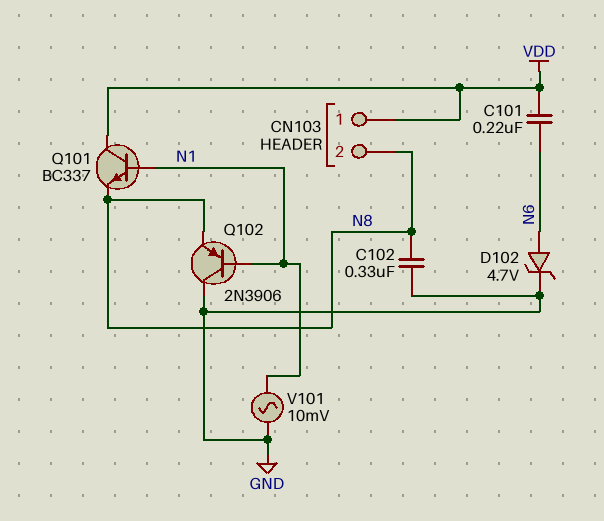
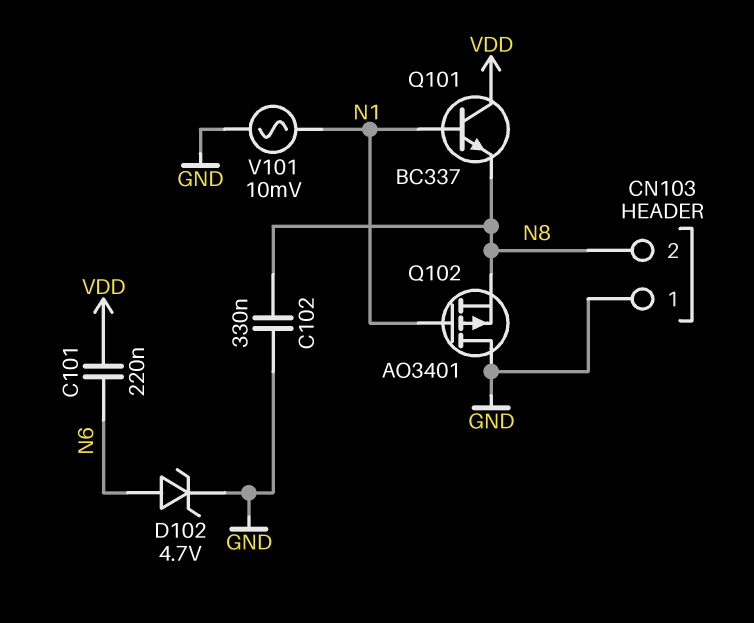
CN103 pin 1: VDD -> GND
Q102: PNP 2N3906 (B N1, C GND, E N8) -> PMOS AO3401 (G N1, D GND, S N8)

